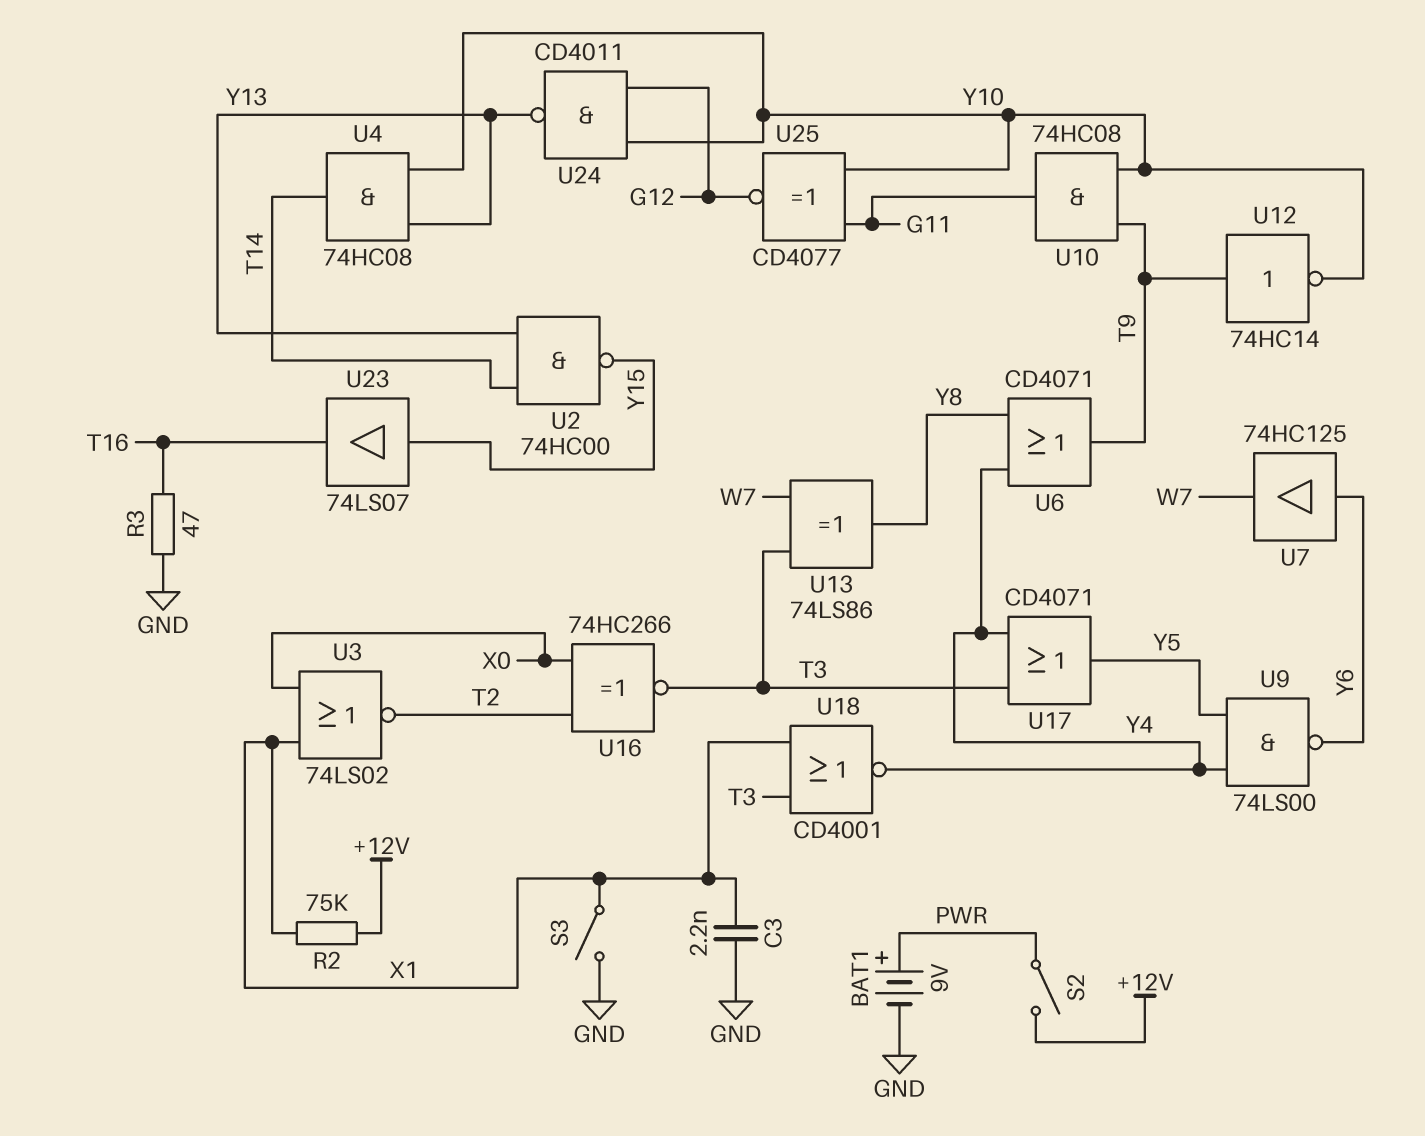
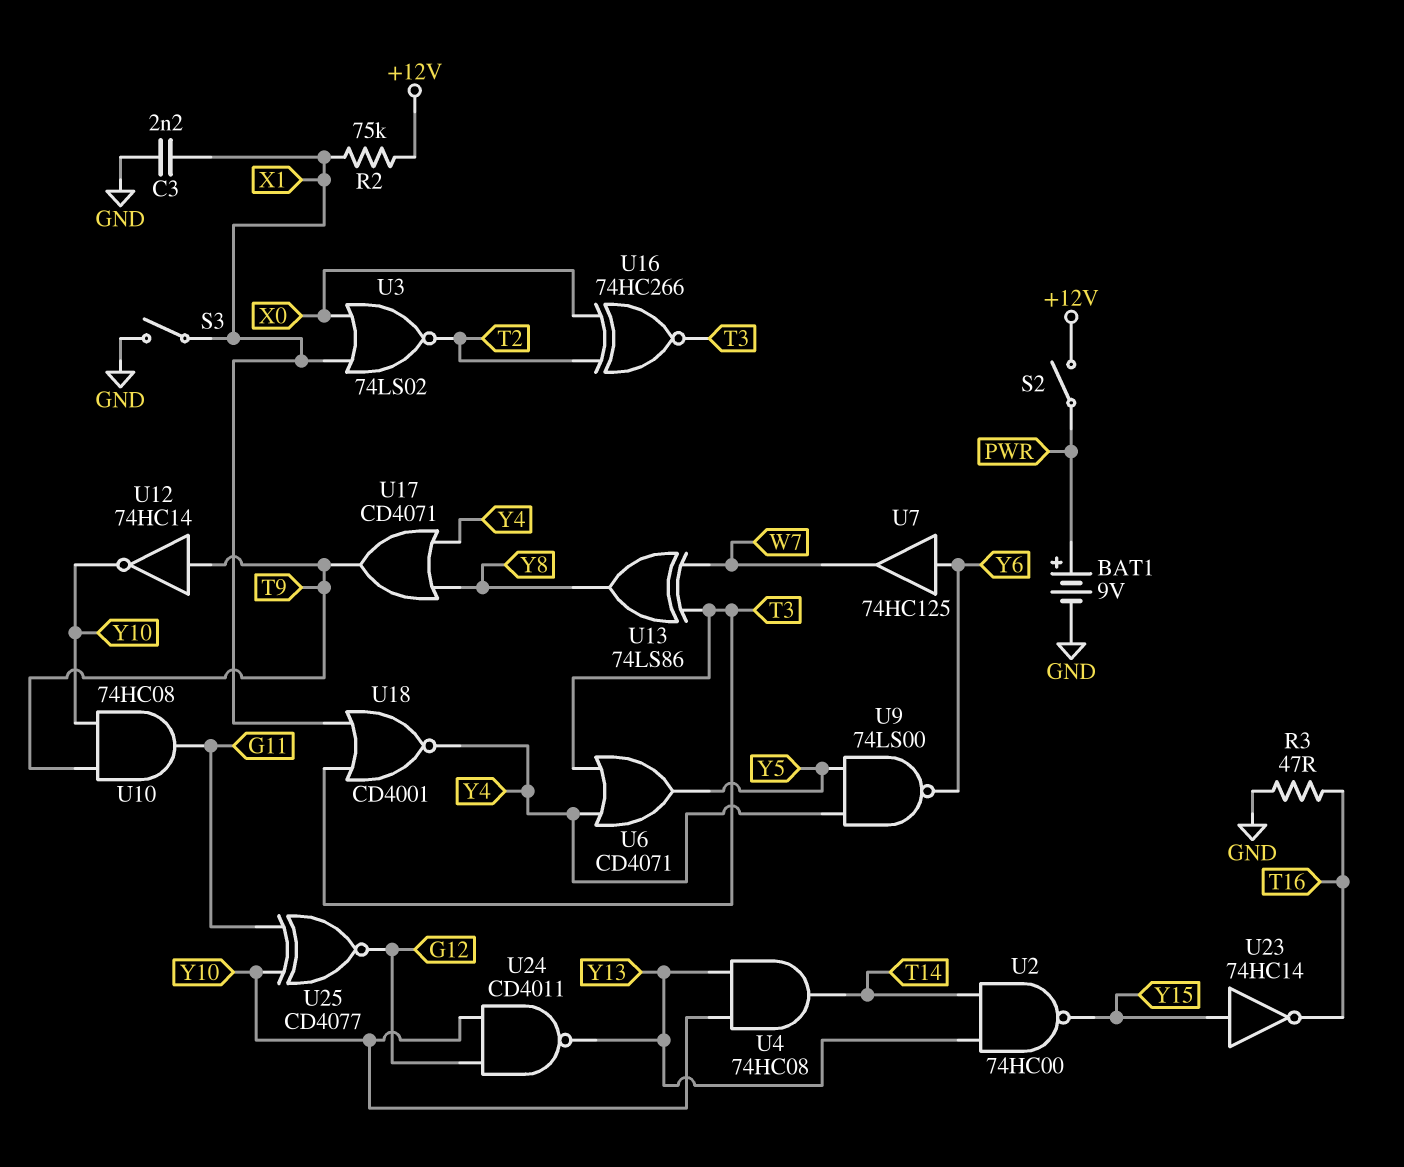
U6: OR CD4071 (in Y4, in Y8, out T9) -> OR CD4071 (in T3, in Y4, out Y5)
U17: OR CD4071 (in T3, in Y4, out Y5) -> OR CD4071 (in Y4, in Y8, out T9)
U23: buffer 74LS07 (in Y15, out T16) -> NOT 74HC14 (in Y15, out T16)

